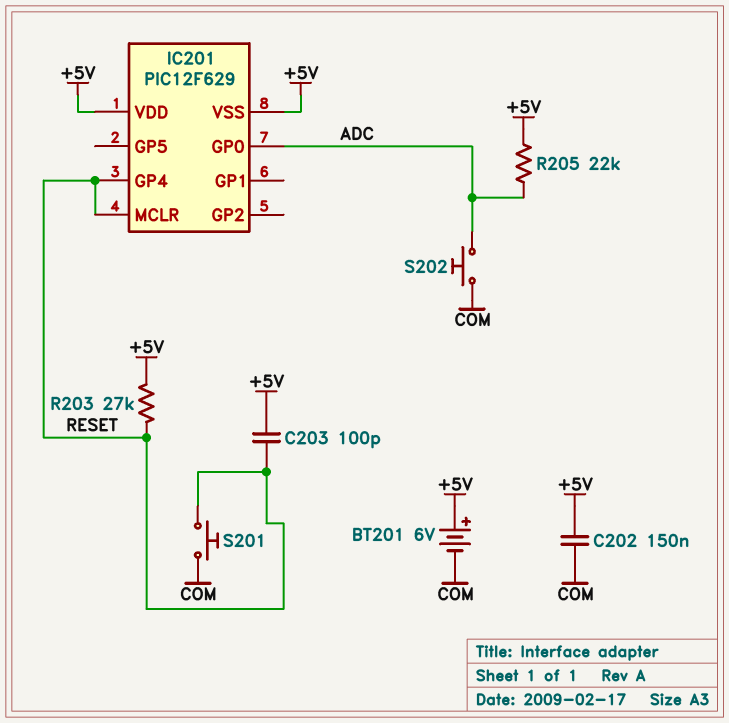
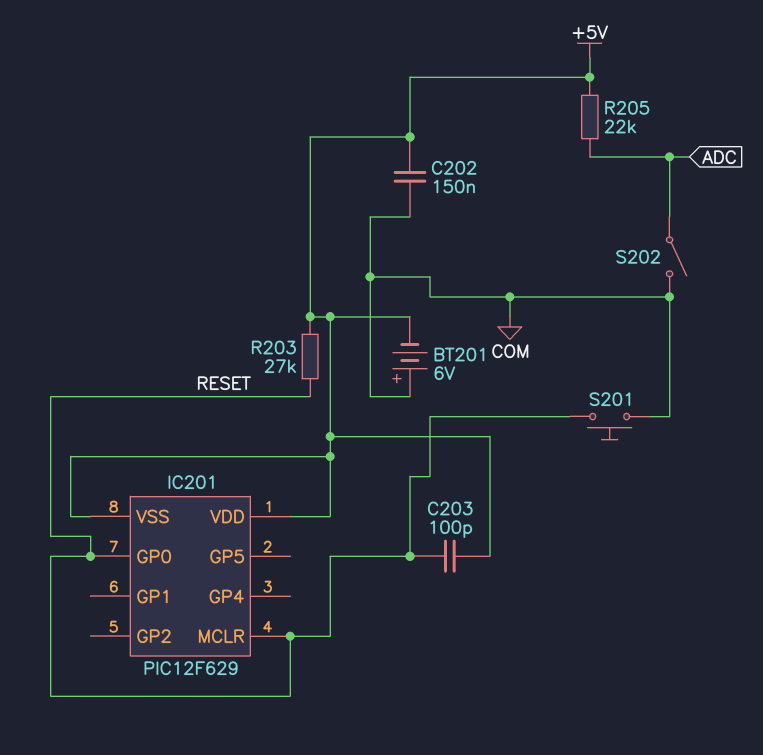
BT201: 6V (plus +5V, minus COM) -> 6V (plus COM, minus +5V)
IC201 pin GP0: ADC -> RESET
IC201 pin GP4: RESET -> none
S202: button (ADC, COM) -> switch (ADC, COM)

